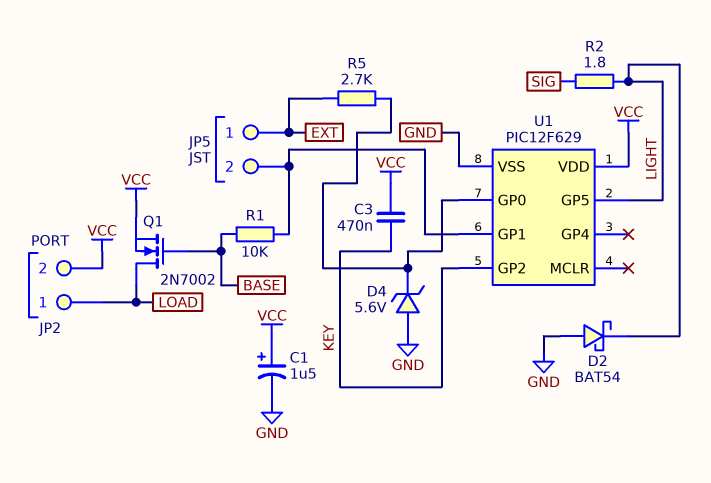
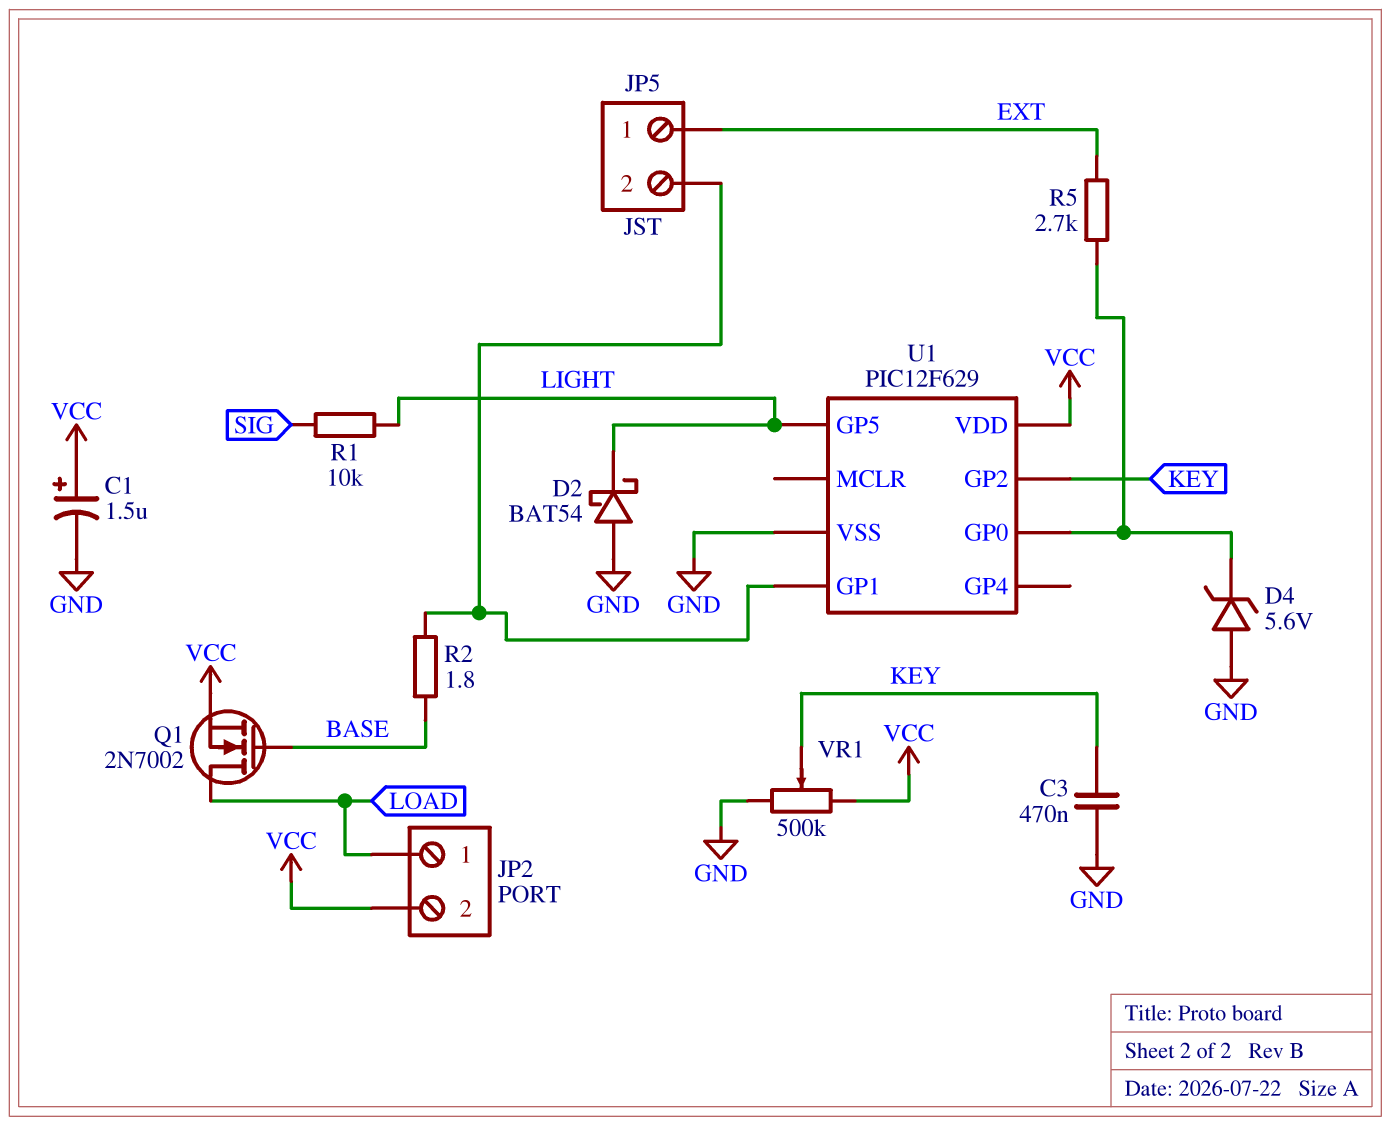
C3: 470nF (KEY, VCC) -> 470nF (GND, KEY)
R1: 10k (BASE, JP5/2) -> 10k (LIGHT, SIG)
R2: 1.8 (LIGHT, SIG) -> 1.8 (BASE, JP5/2)
VR1: none -> 500k (GND, VCC, wiper KEY)

